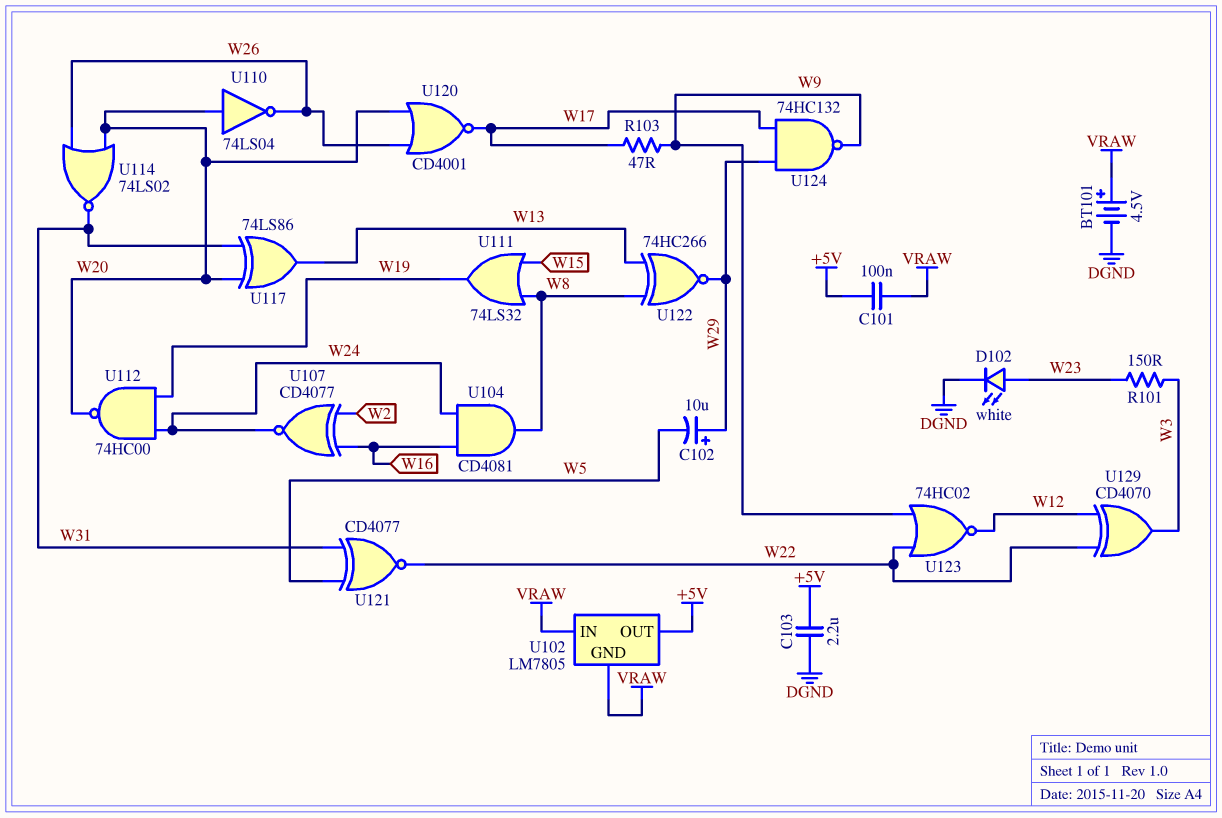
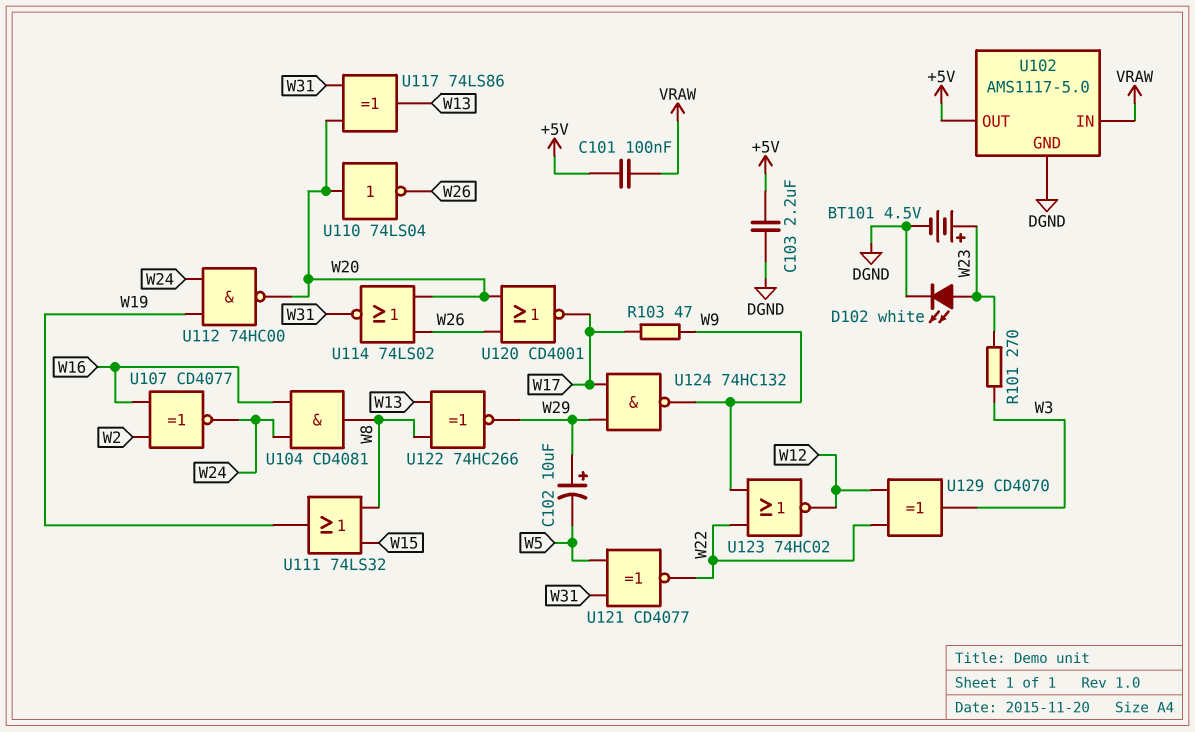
BT101: 4.5V (plus VRAW, minus DGND) -> 4.5V (plus W23, minus DGND)
R101: 150 (W3, W23) -> 270 (W3, W23)
U102: LM7805 -> AMS1117-5.0
U102 pin GND: VRAW -> DGND

